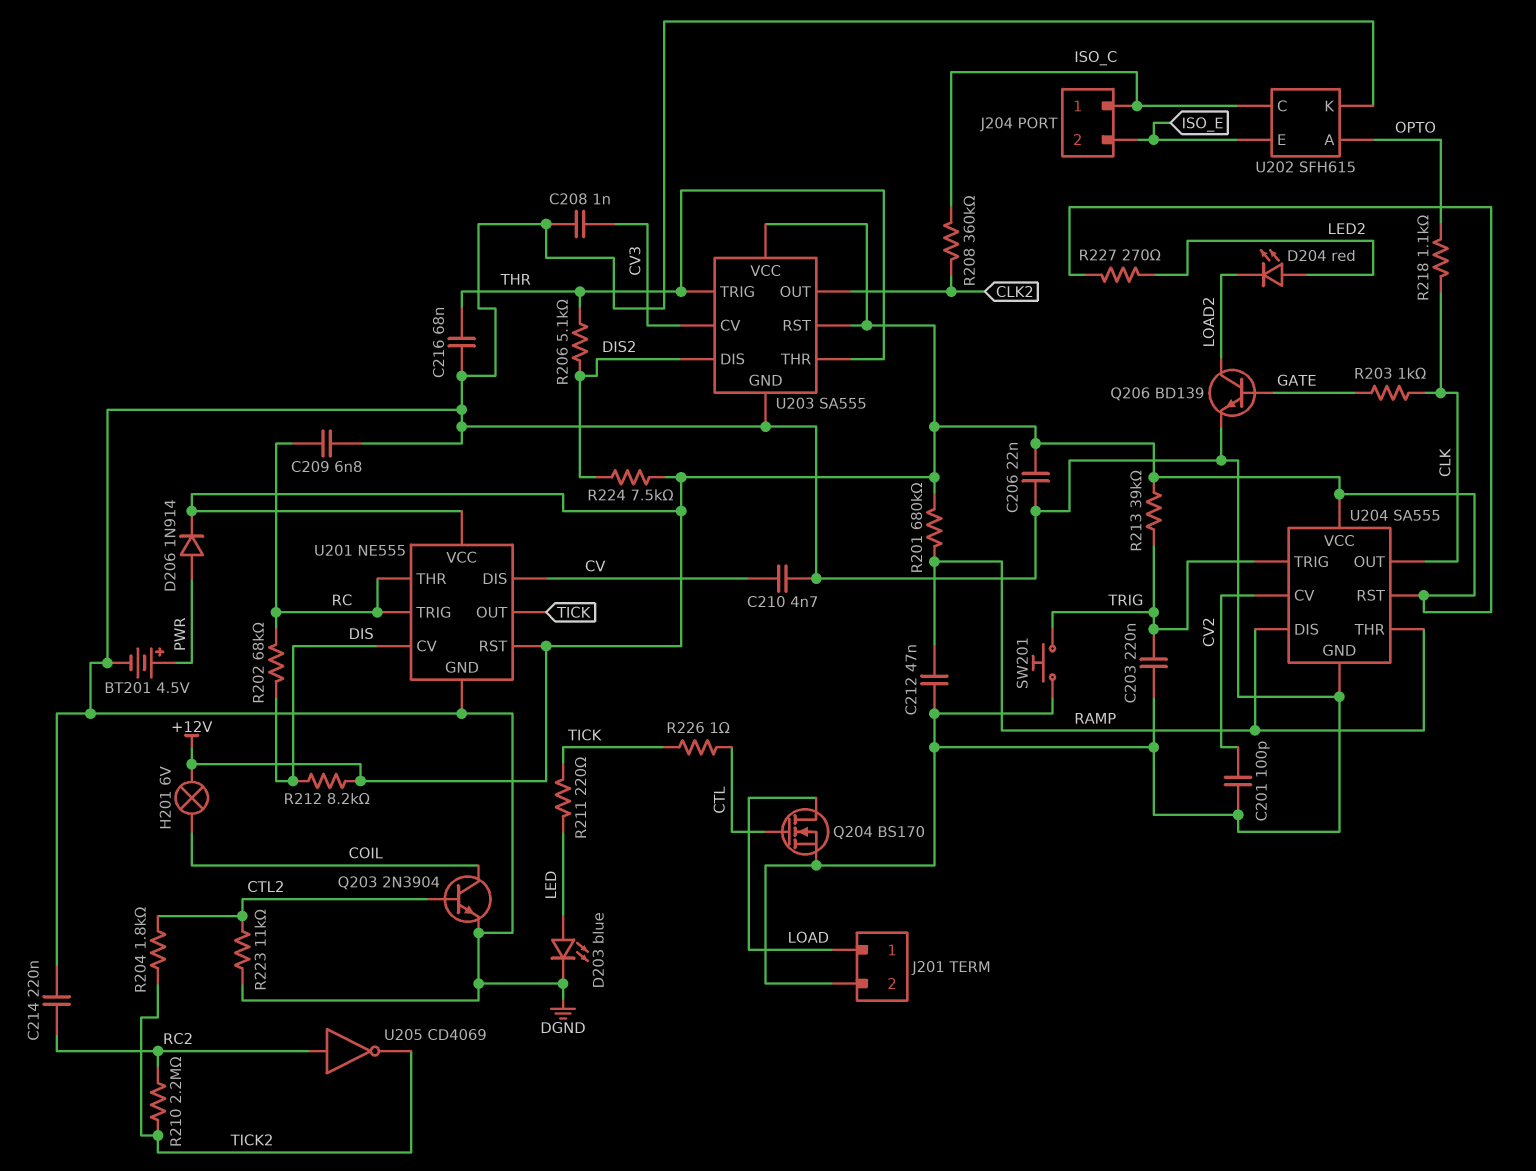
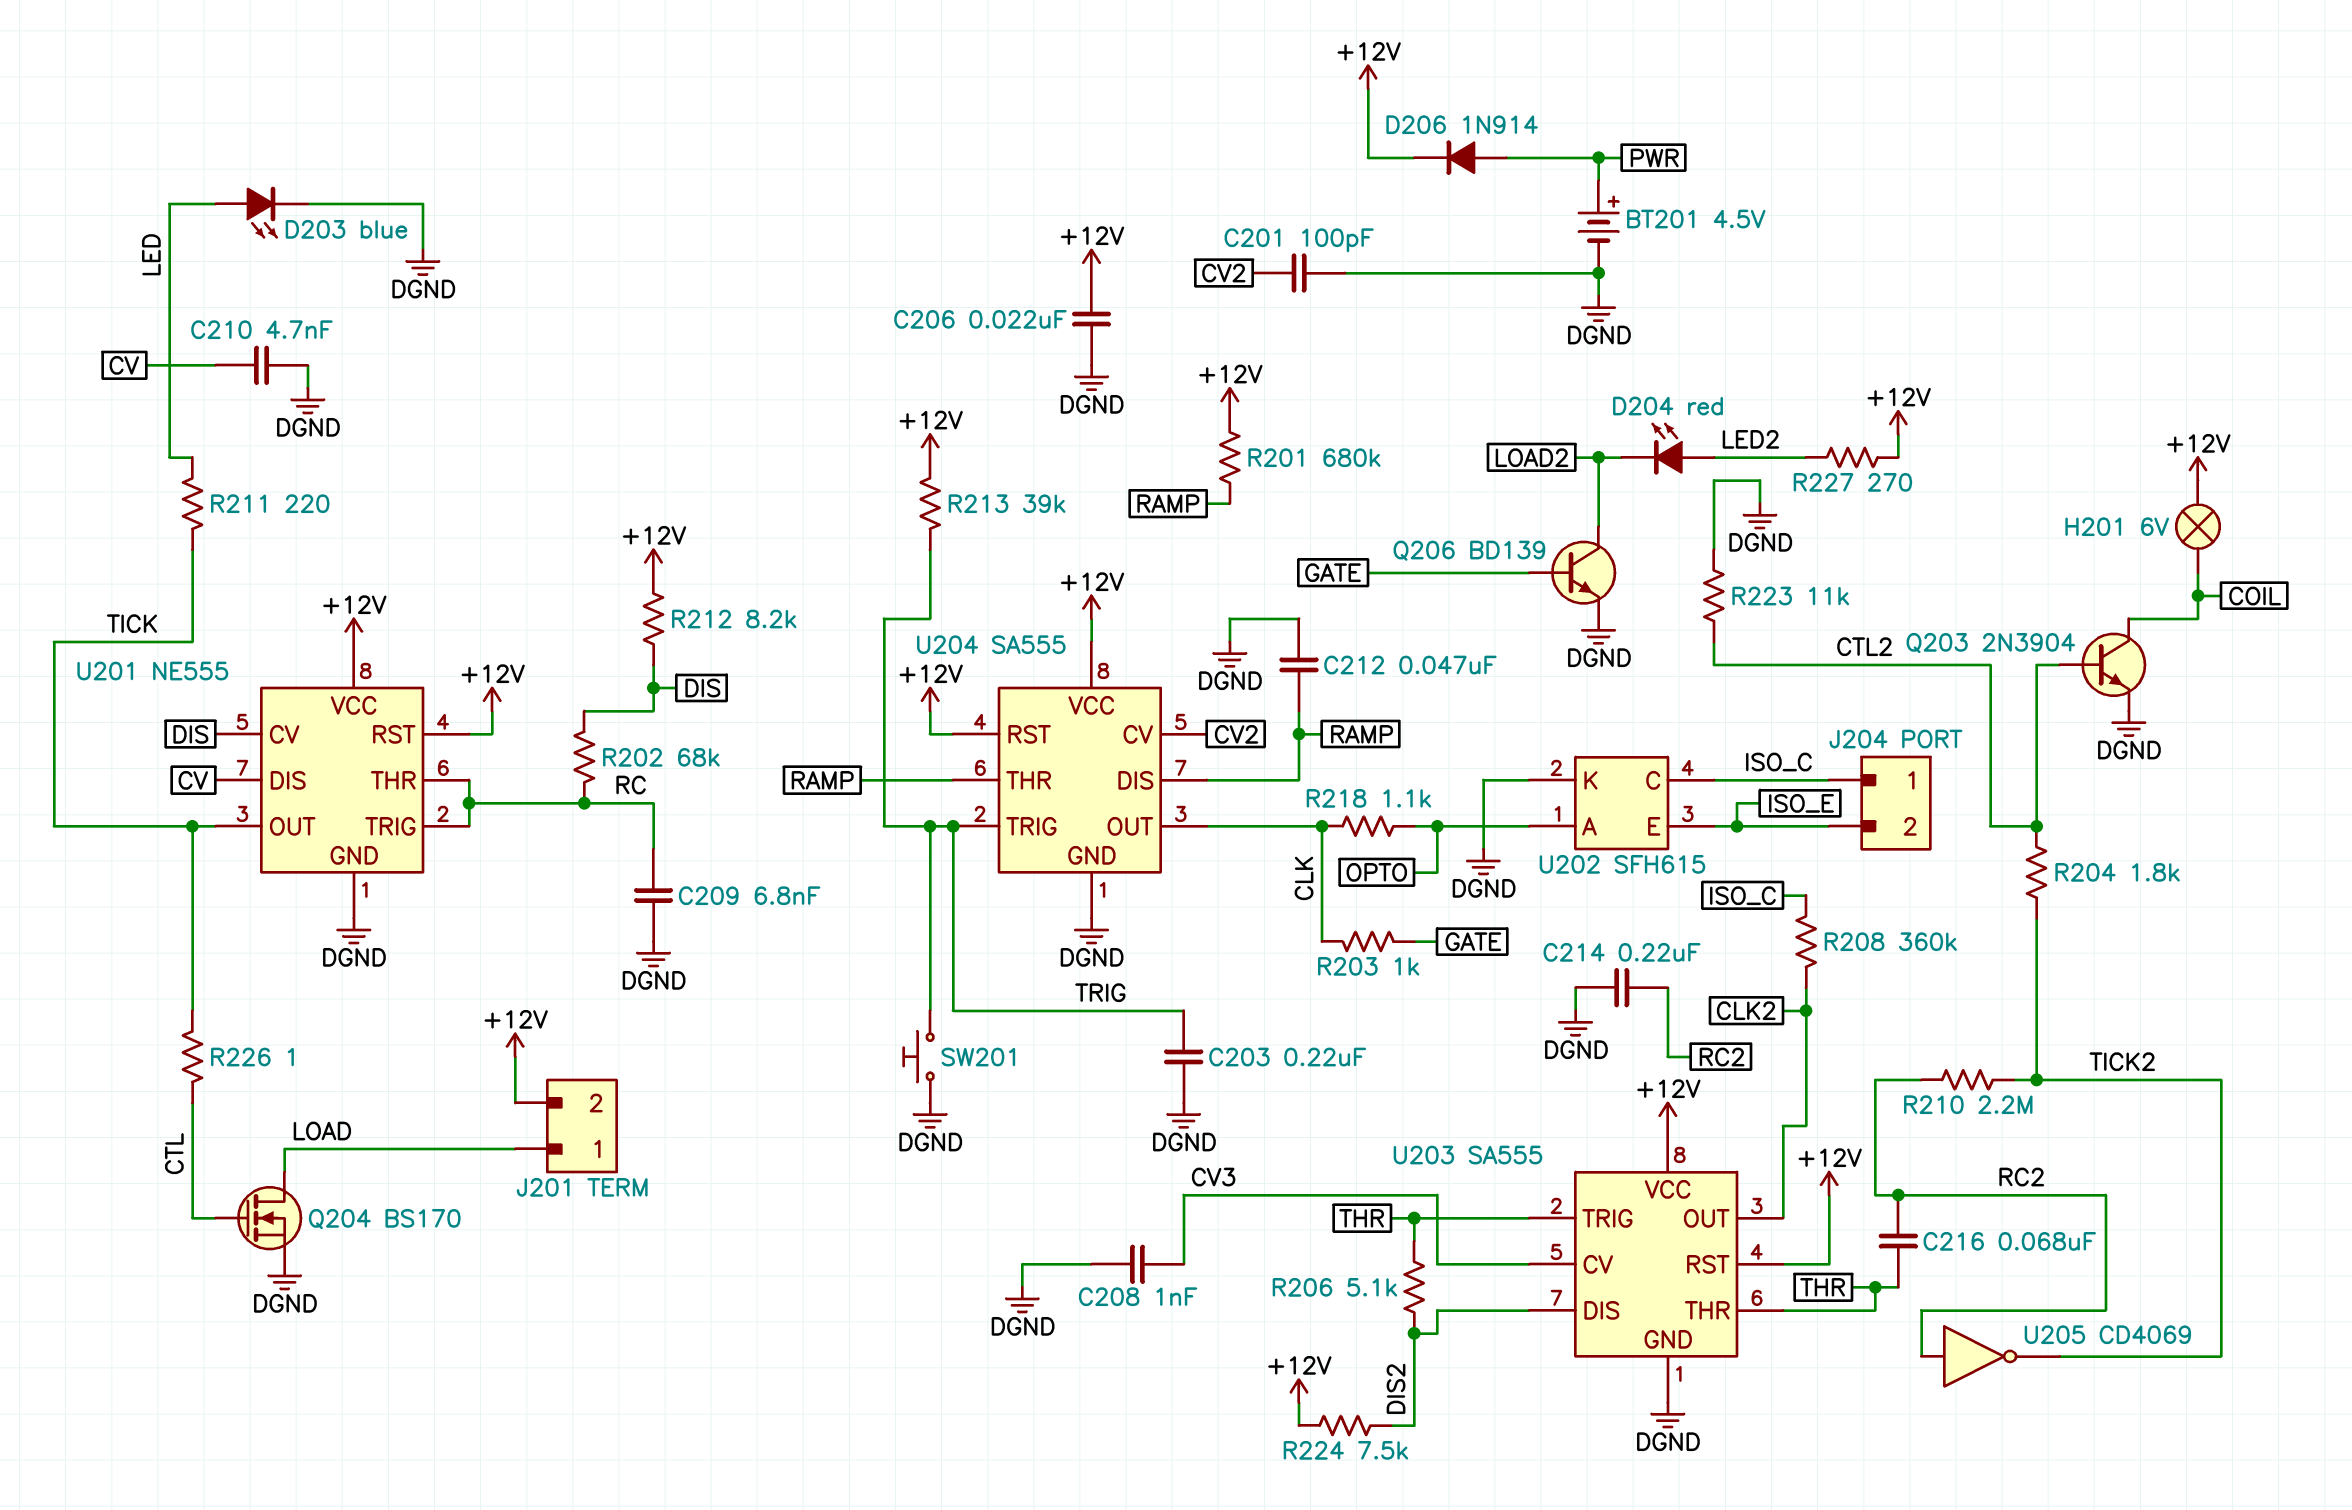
C216: 68nF (DGND, THR) -> 68nF (RC2, THR)
J201 pin 2: DGND -> +12V

